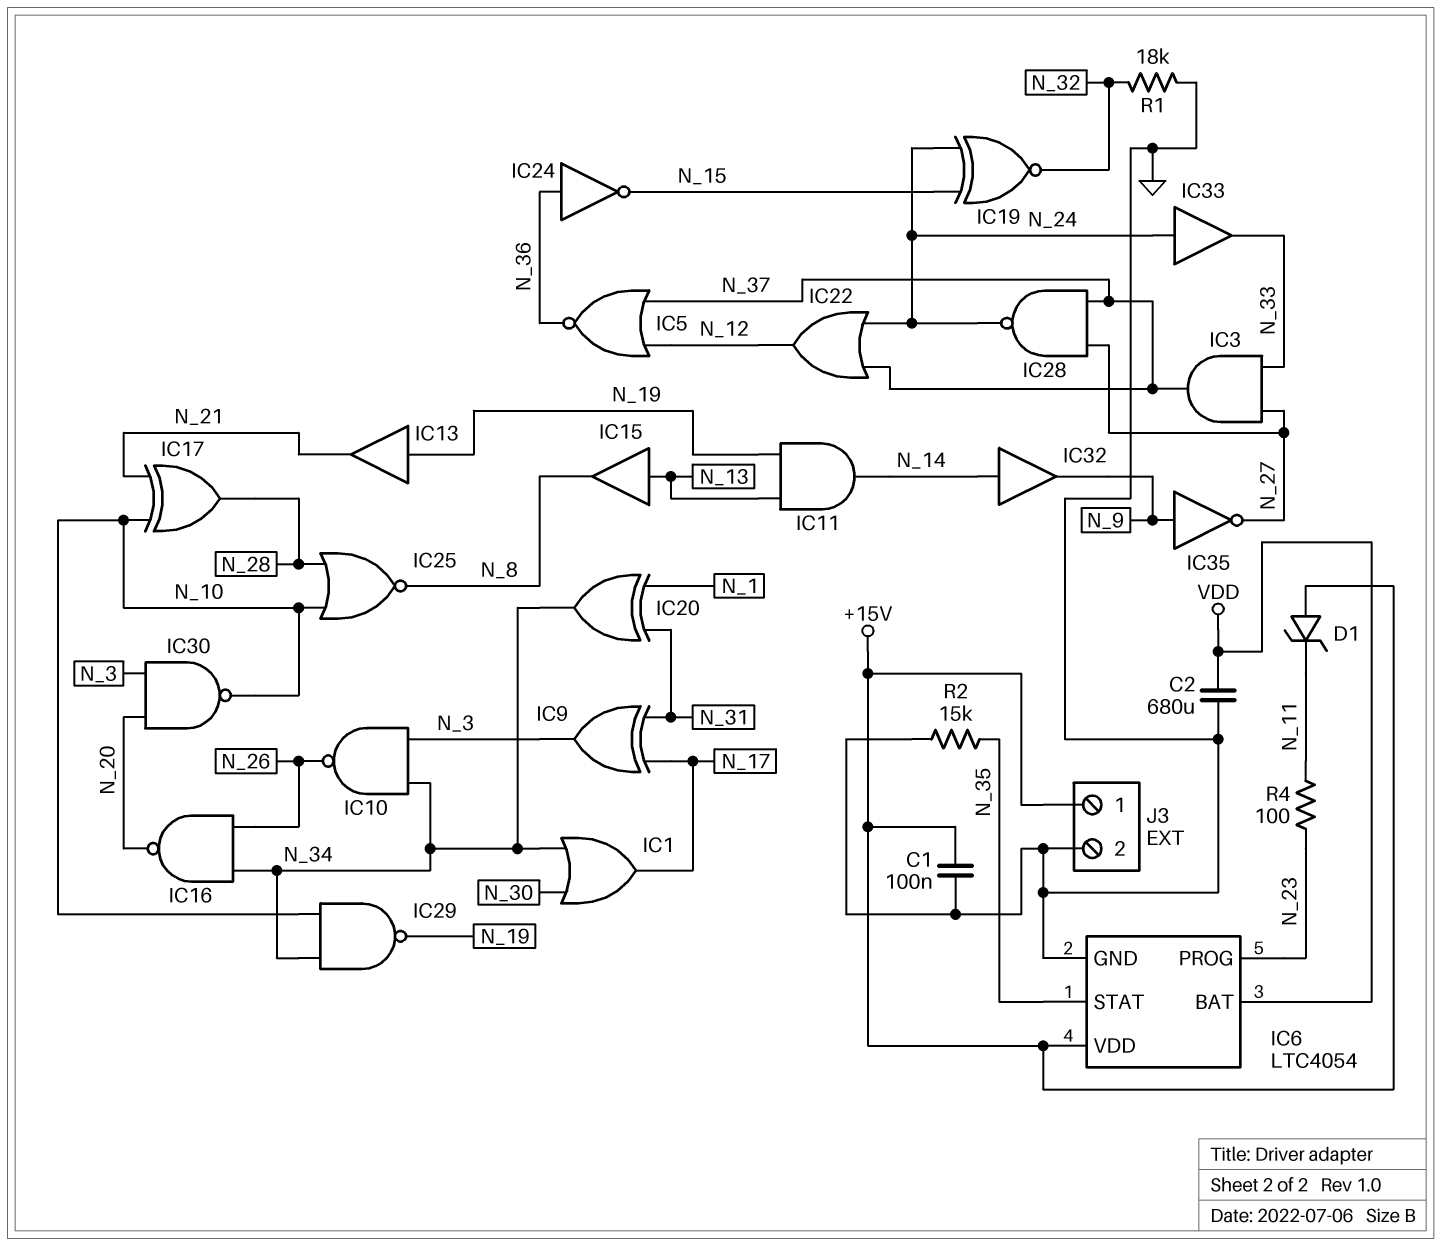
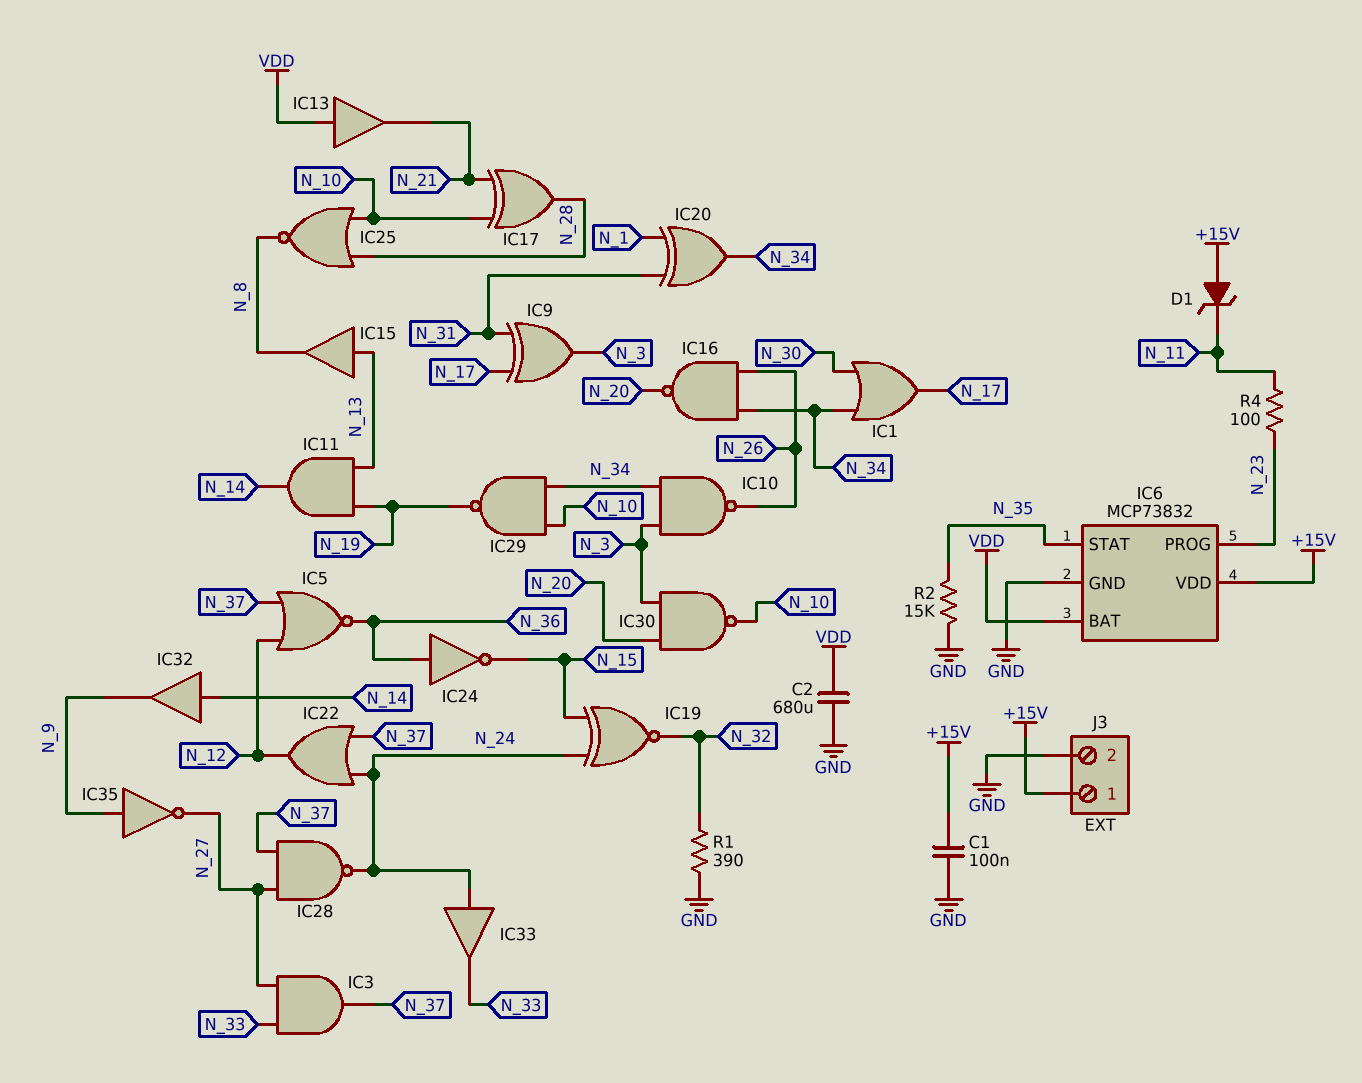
IC6: LTC4054 -> MCP73832
IC13: buffer (in N_19, out N_21) -> buffer (in VDD, out N_21)
R1: 18k (GND, N_32) -> 390 (GND, N_32)

